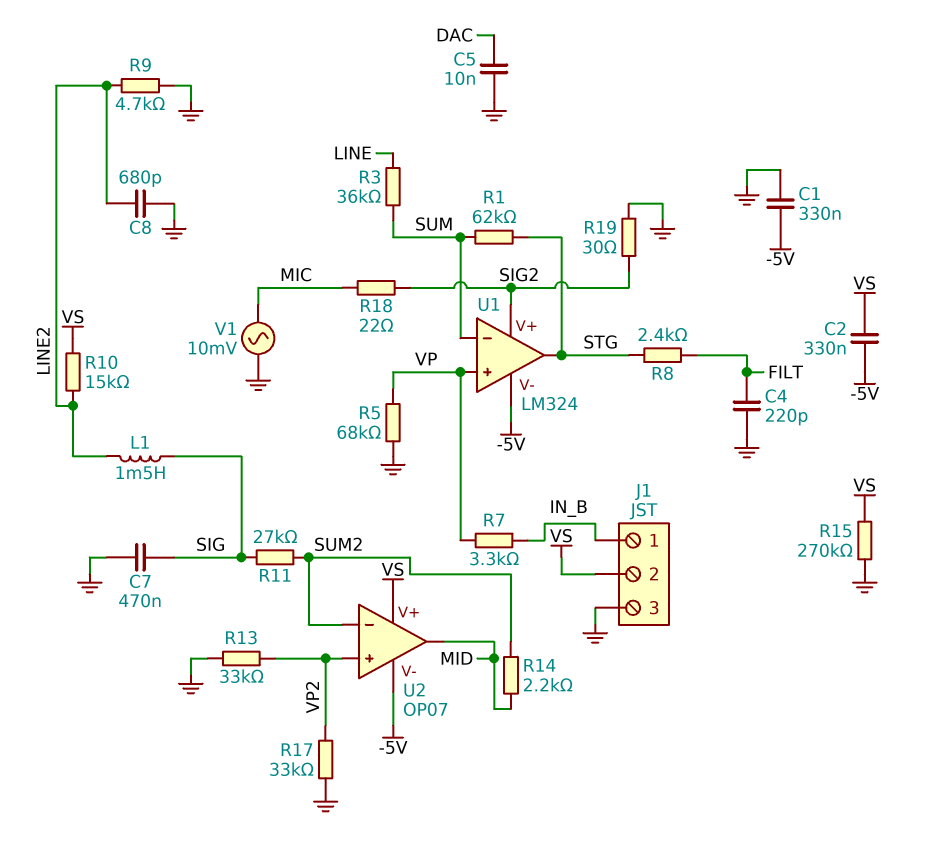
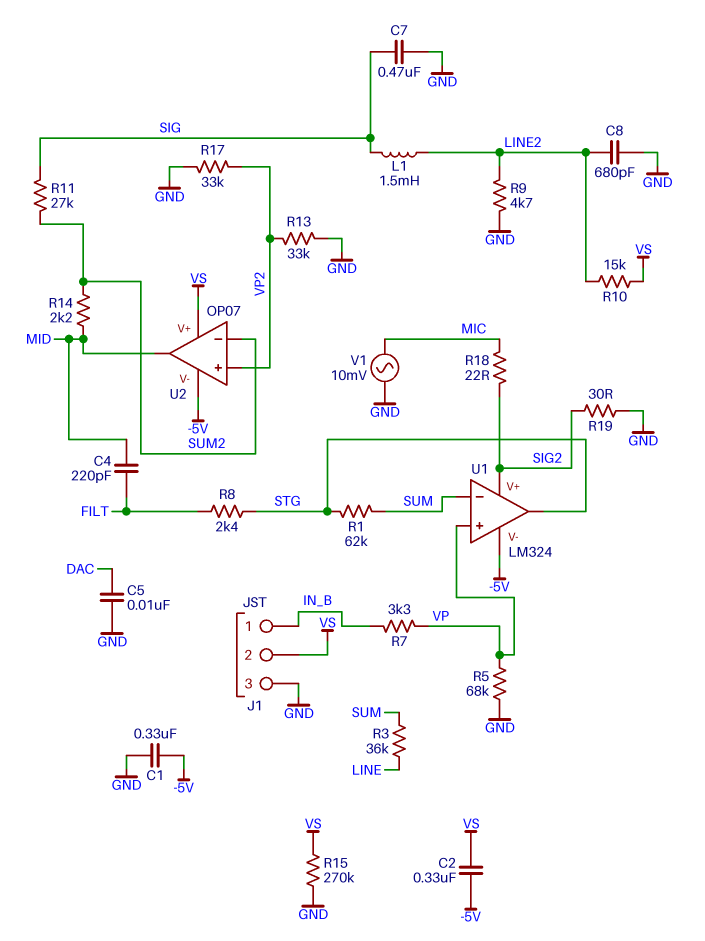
C4: 220pF (FILT, GND) -> 220pF (FILT, MID)

